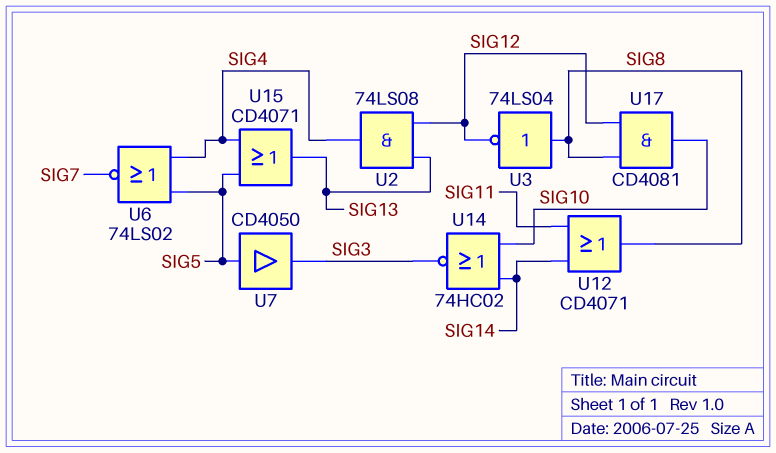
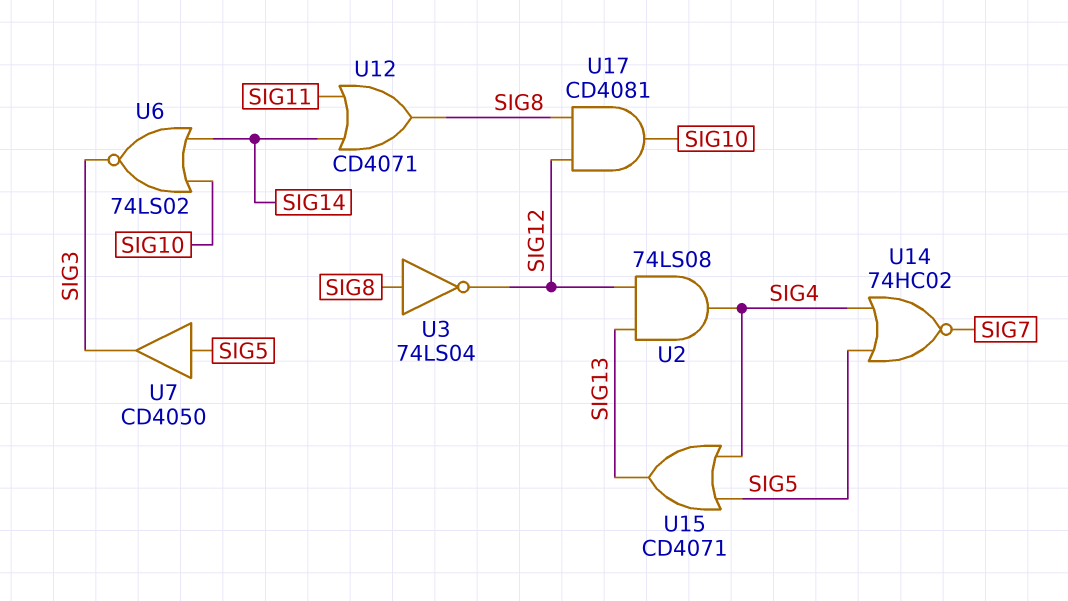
U6: NOR 74LS02 (in SIG4, in SIG5, out SIG7) -> NOR 74LS02 (in SIG10, in SIG14, out SIG3)
U14: NOR 74HC02 (in SIG10, in SIG14, out SIG3) -> NOR 74HC02 (in SIG4, in SIG5, out SIG7)

